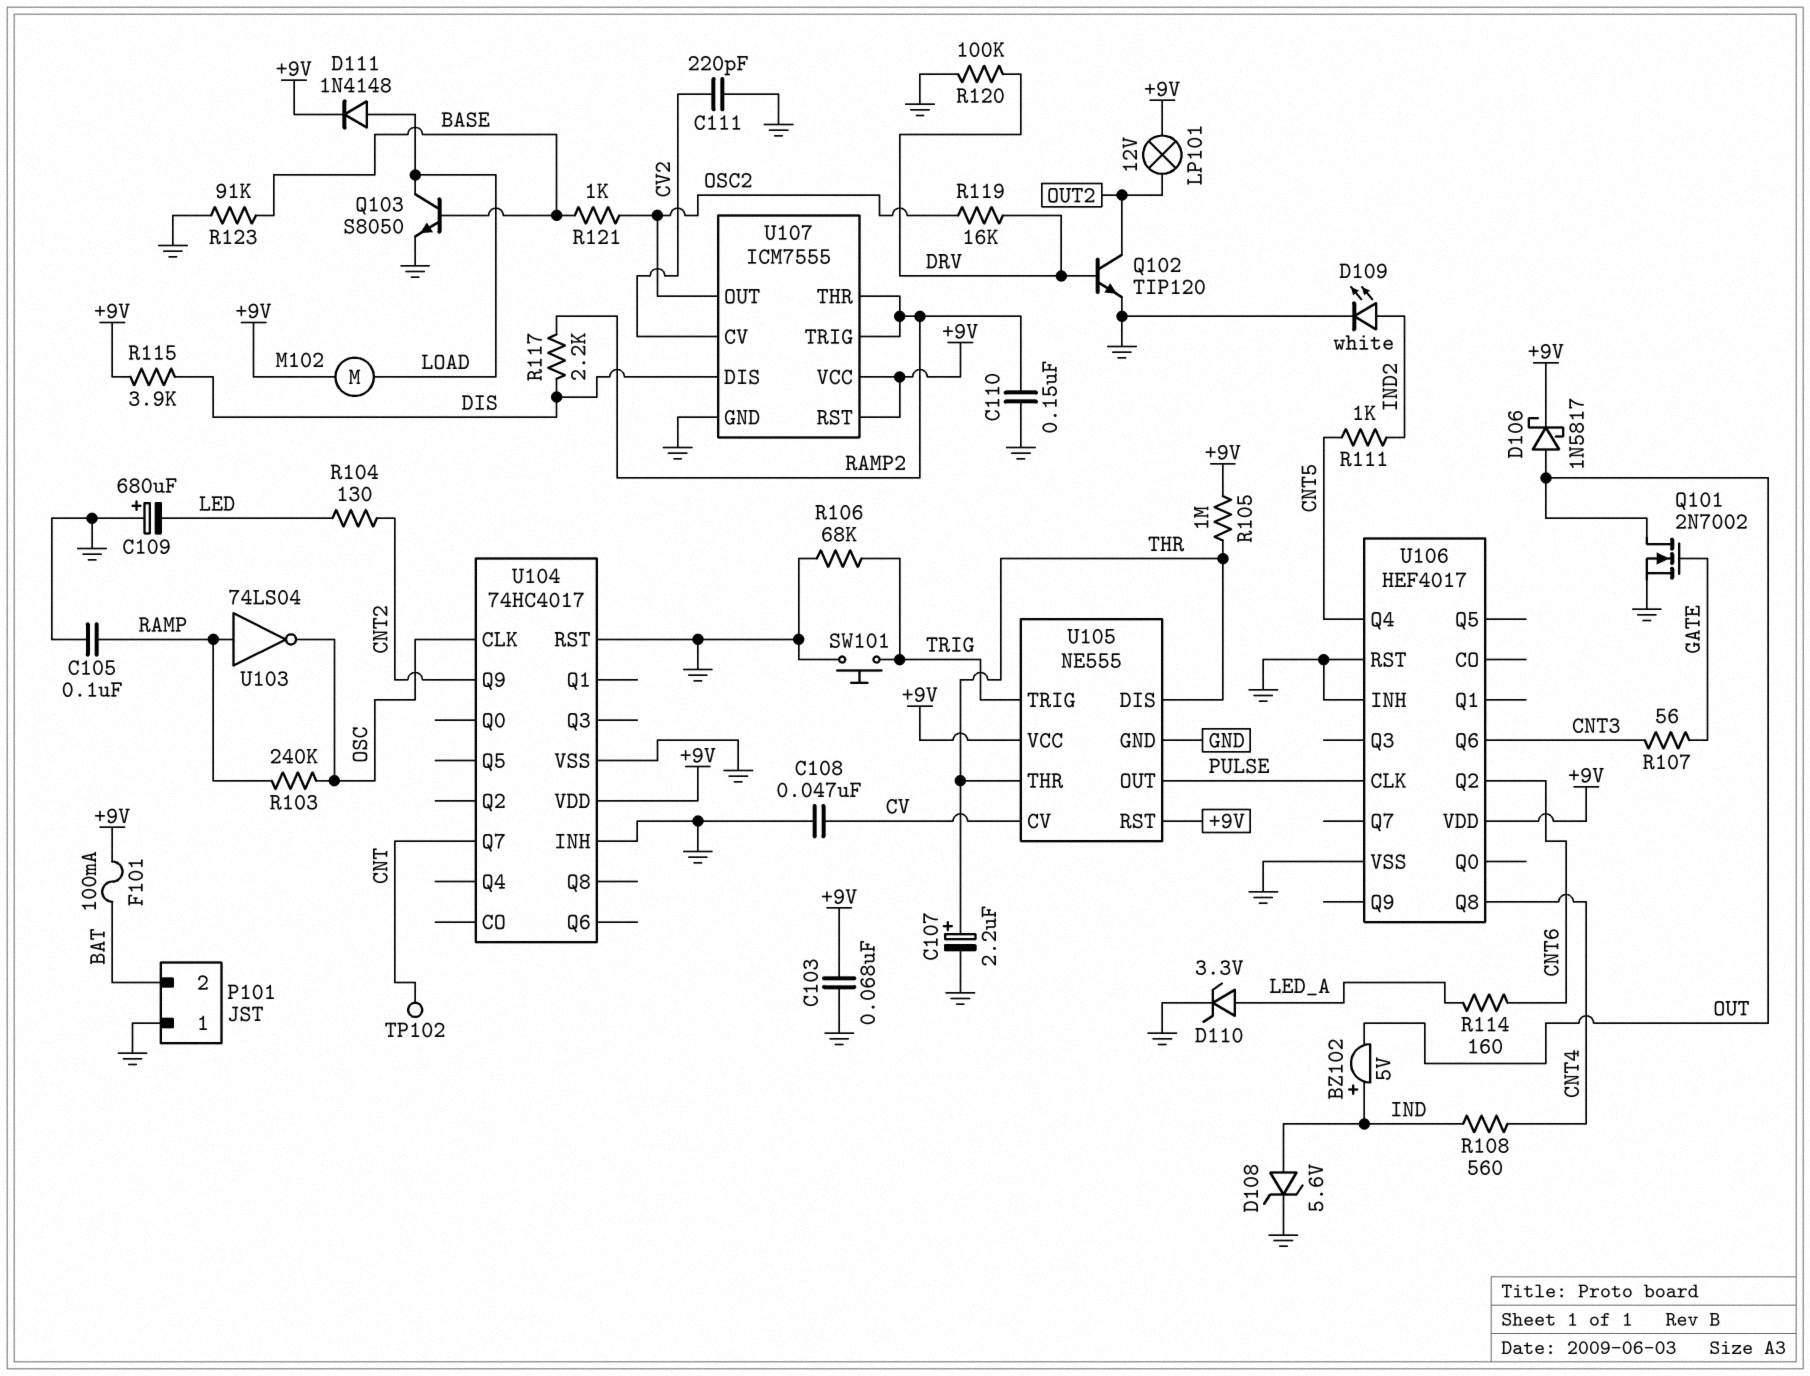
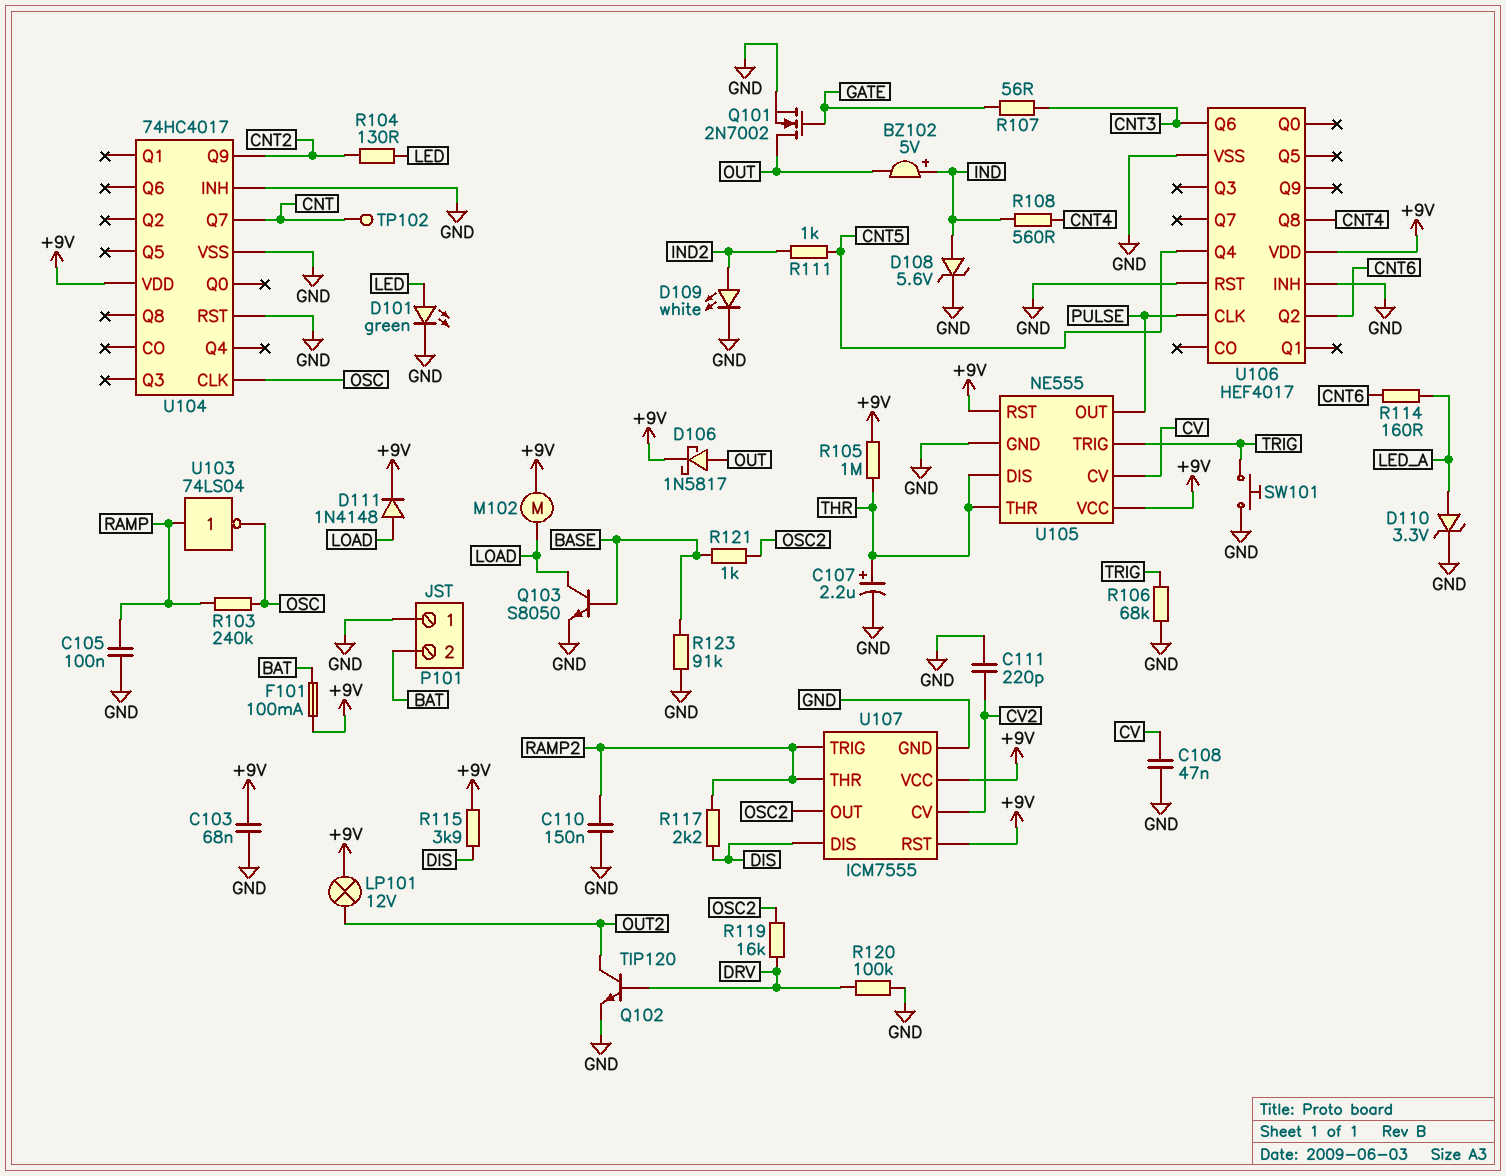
C109: 680uF (plus GND, minus LED) -> none
D101: none -> LED green (A LED, K GND)

